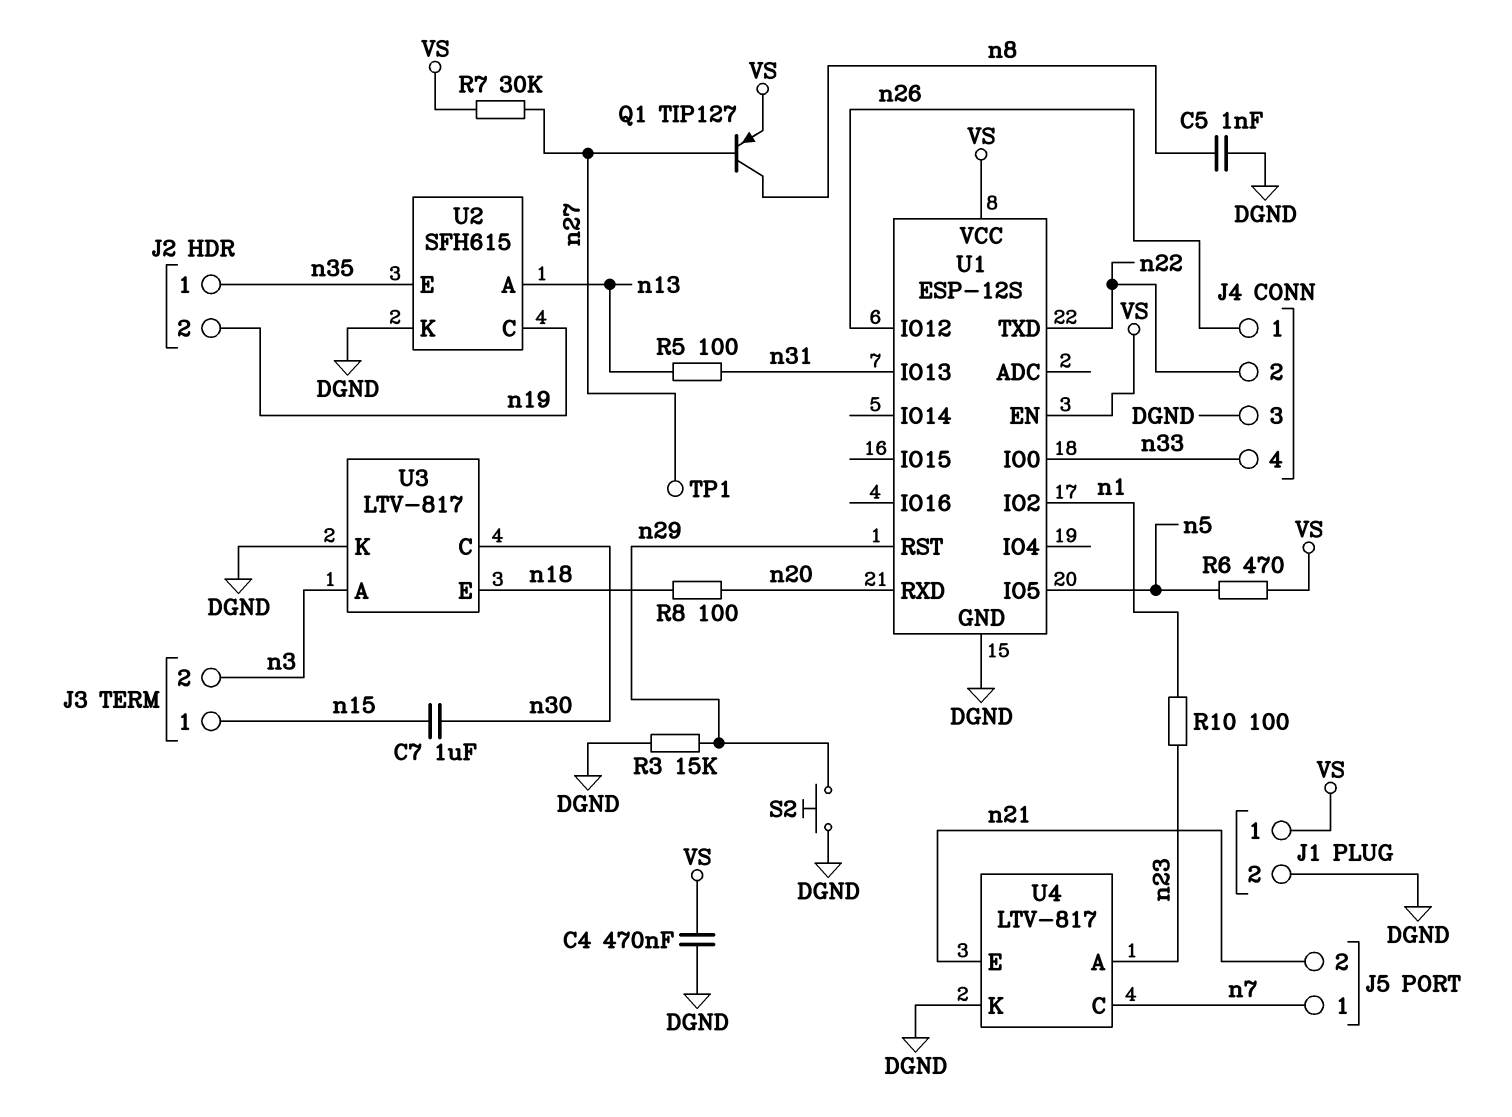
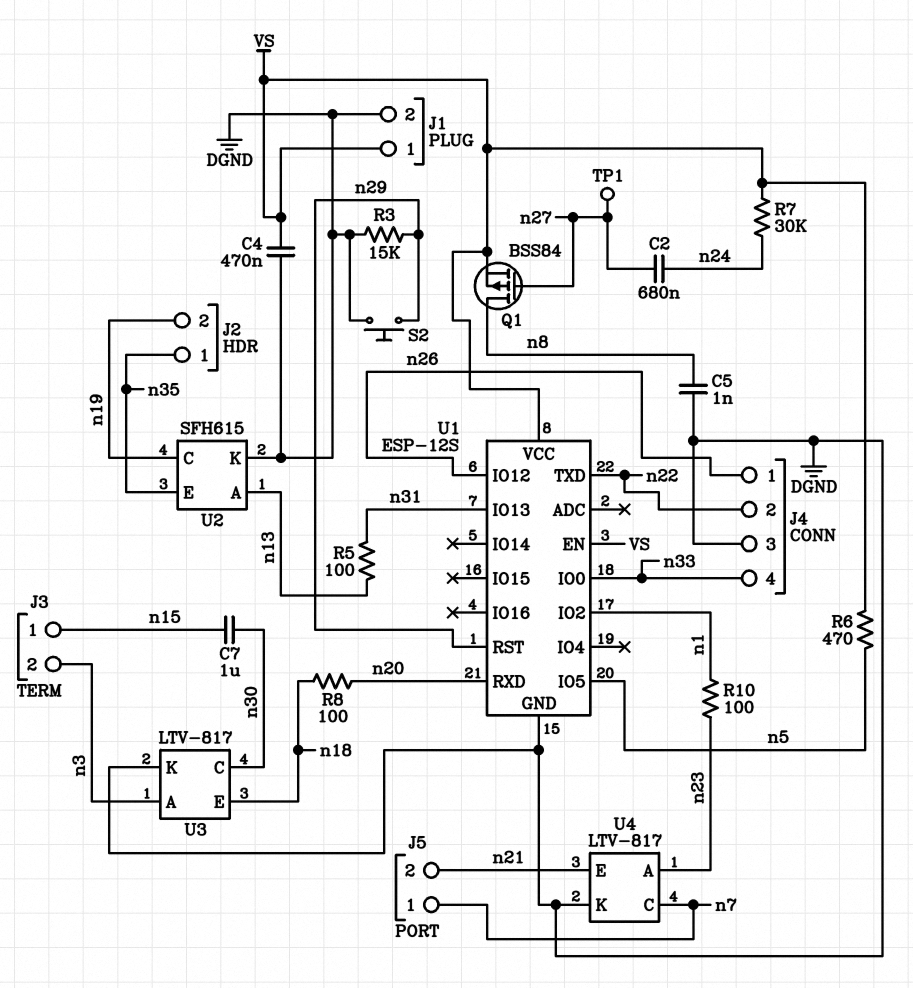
C2: none -> 680nF (n24, n27)
Q1: PNP TIP127 (B n27, C n8, E VS) -> PMOS BSS84 (G n27, D n8, S VS)
R7: 30k (VS, n27) -> 30k (VS, n24)

